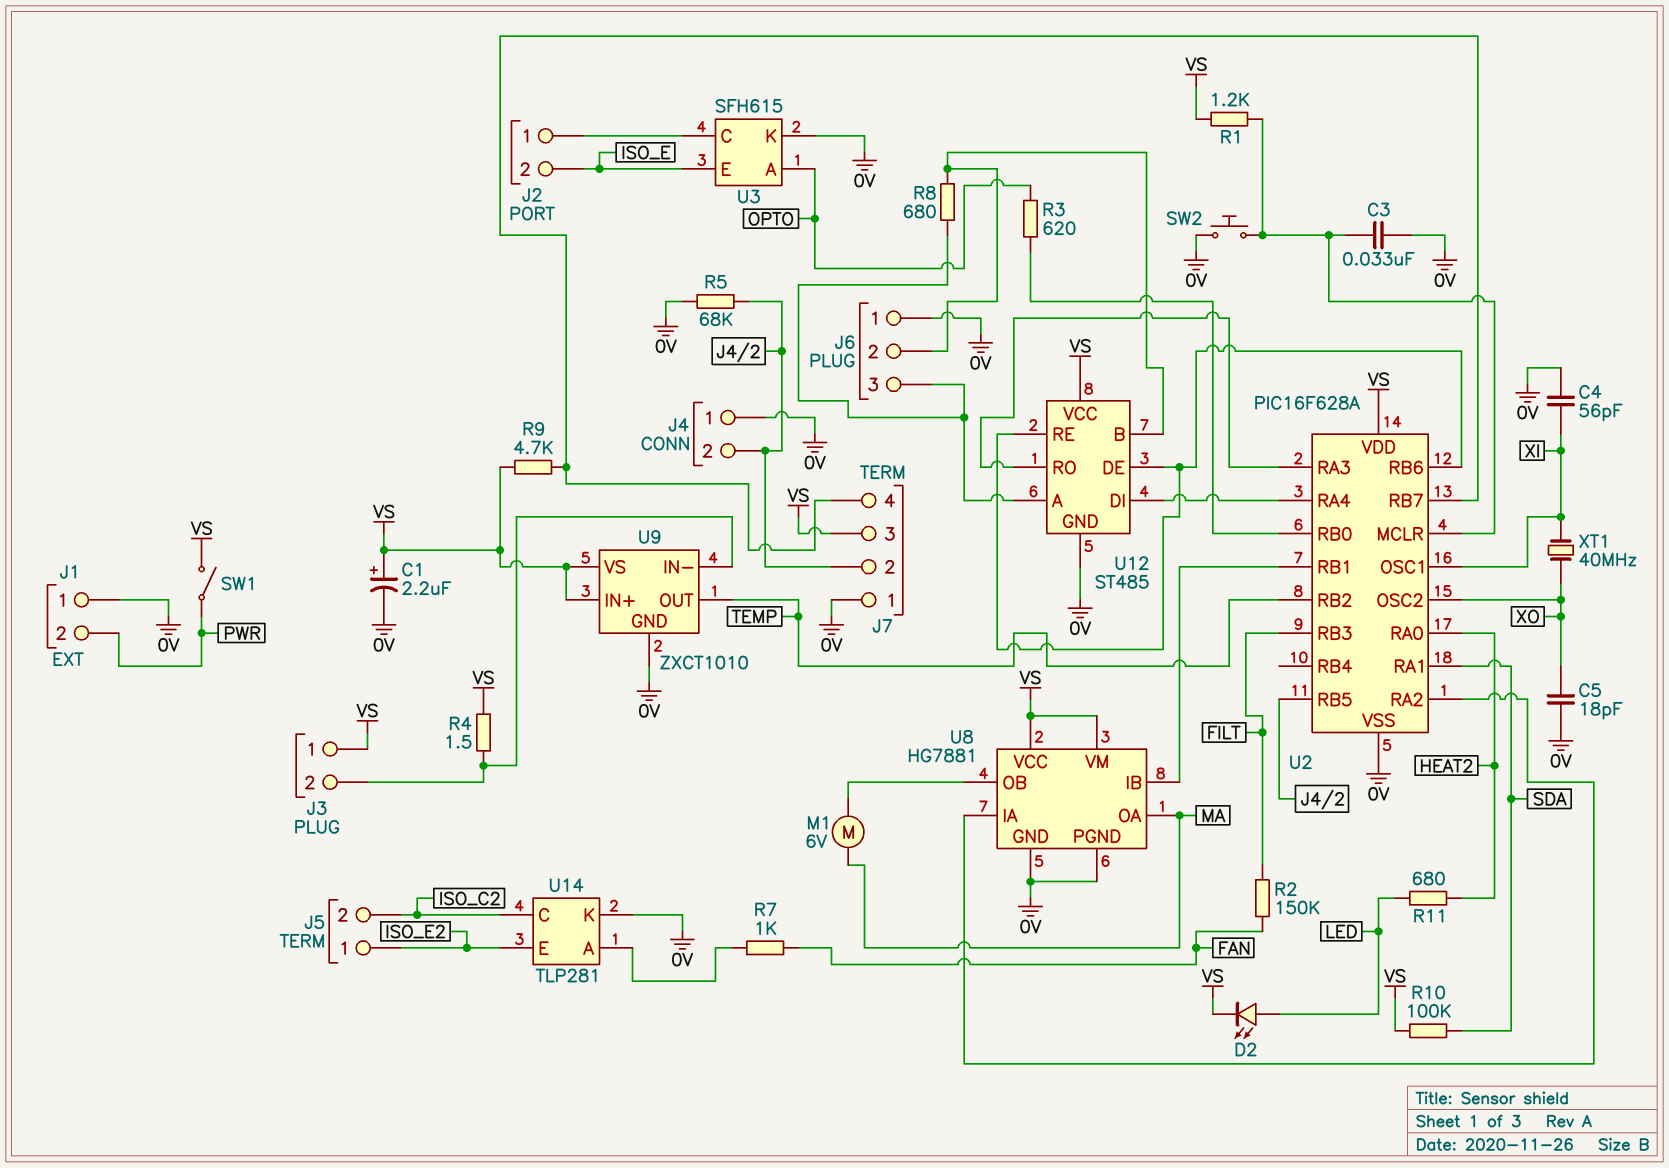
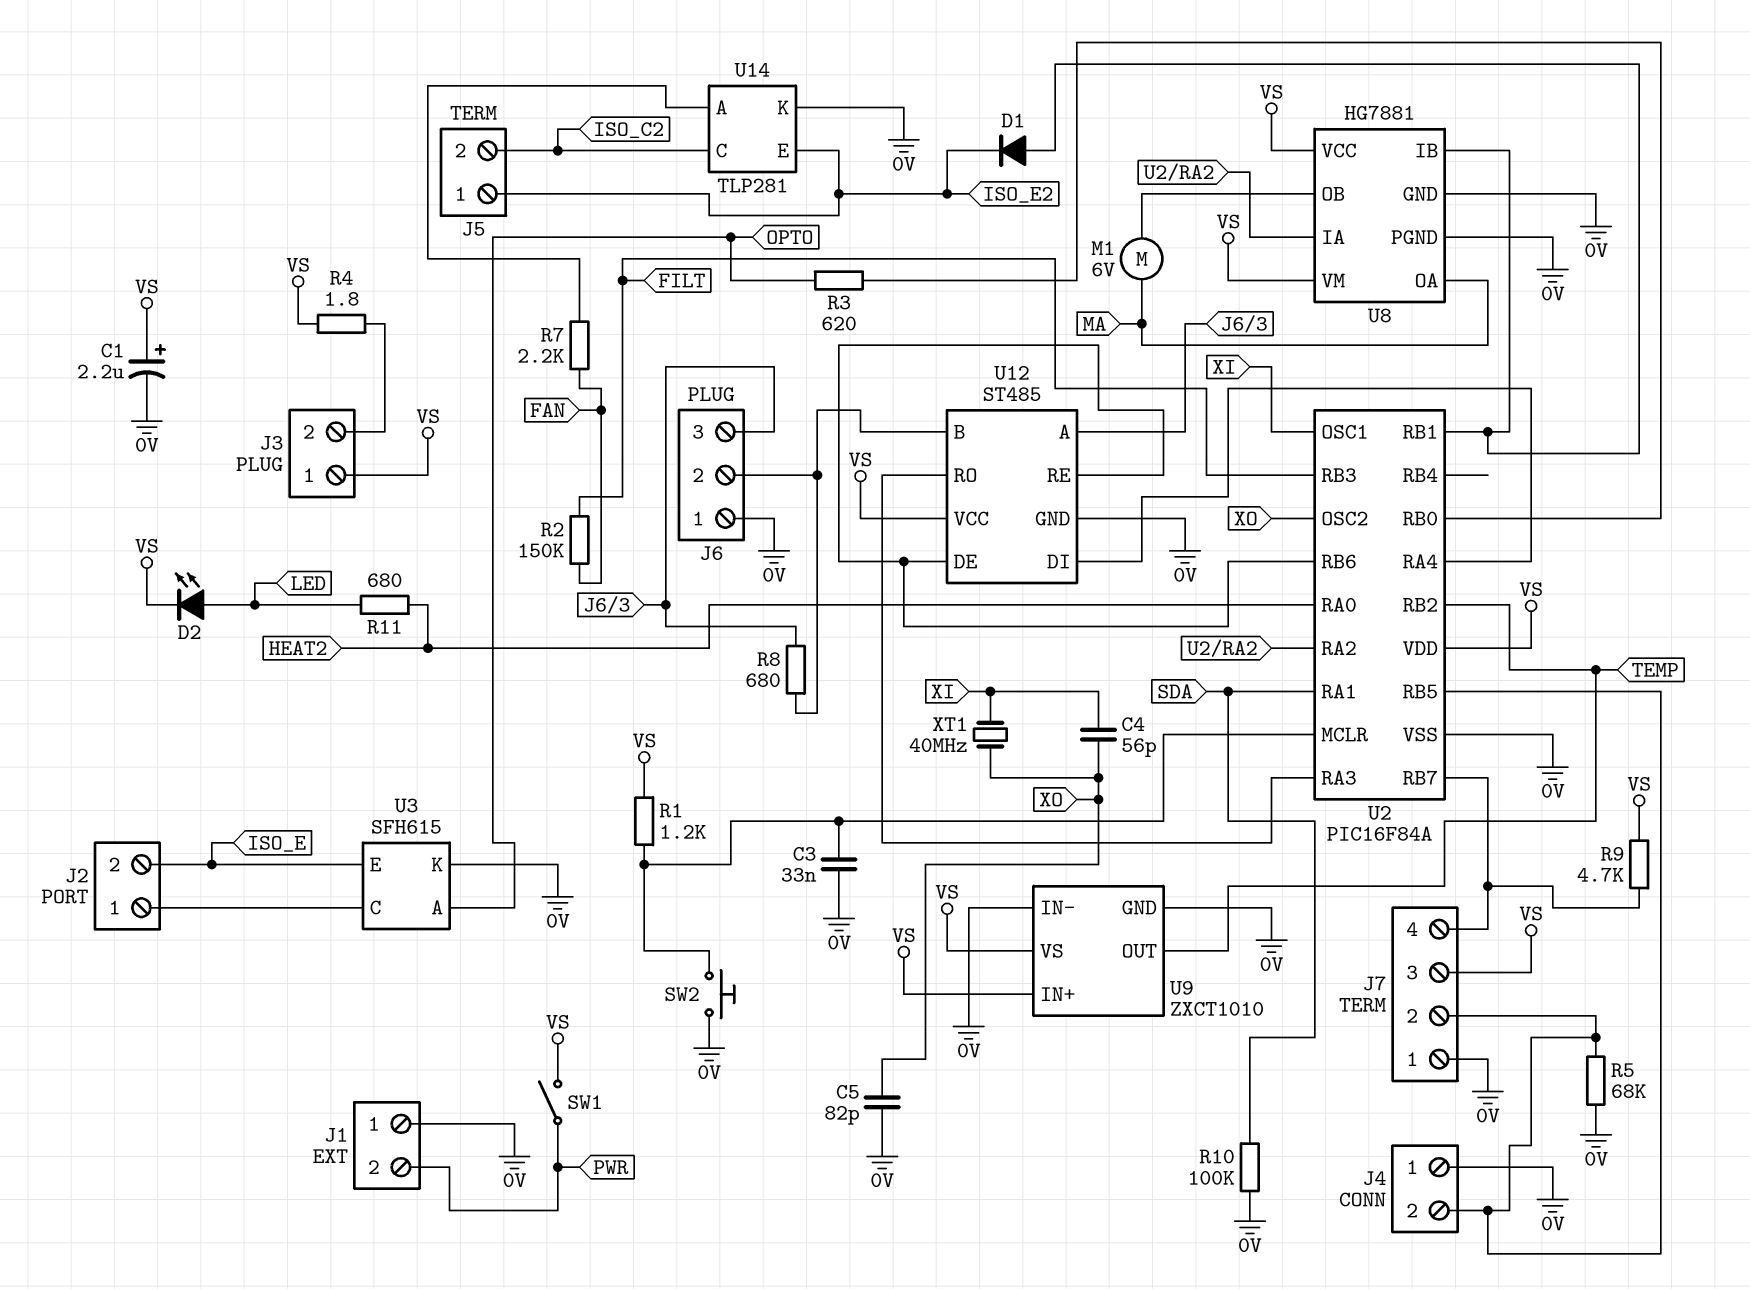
C4: 56pF (0V, XI) -> 56pF (XI, XO)
C5: 18pF (0V, XO) -> 82pF (0V, XO)
D1: none -> diode (A U2/RB1, K ISO_E2)
R4: 1.5 (J3/2, VS) -> 1.8 (J3/2, VS)
R7: 1k (FAN, U14/A) -> 2.2k (FAN, U14/A)
R10: 100k (SDA, VS) -> 100k (0V, SDA)
U2: PIC16F628A -> PIC16F84A
U9 pin IN-: J3/2 -> 0V

